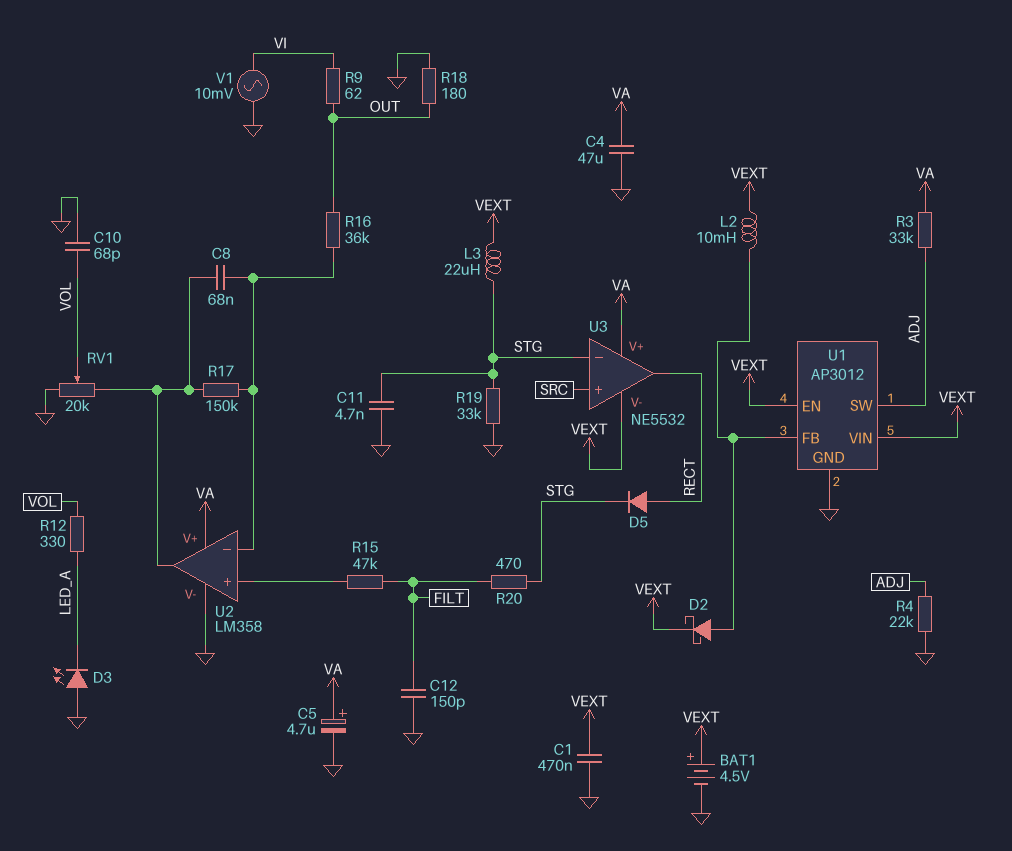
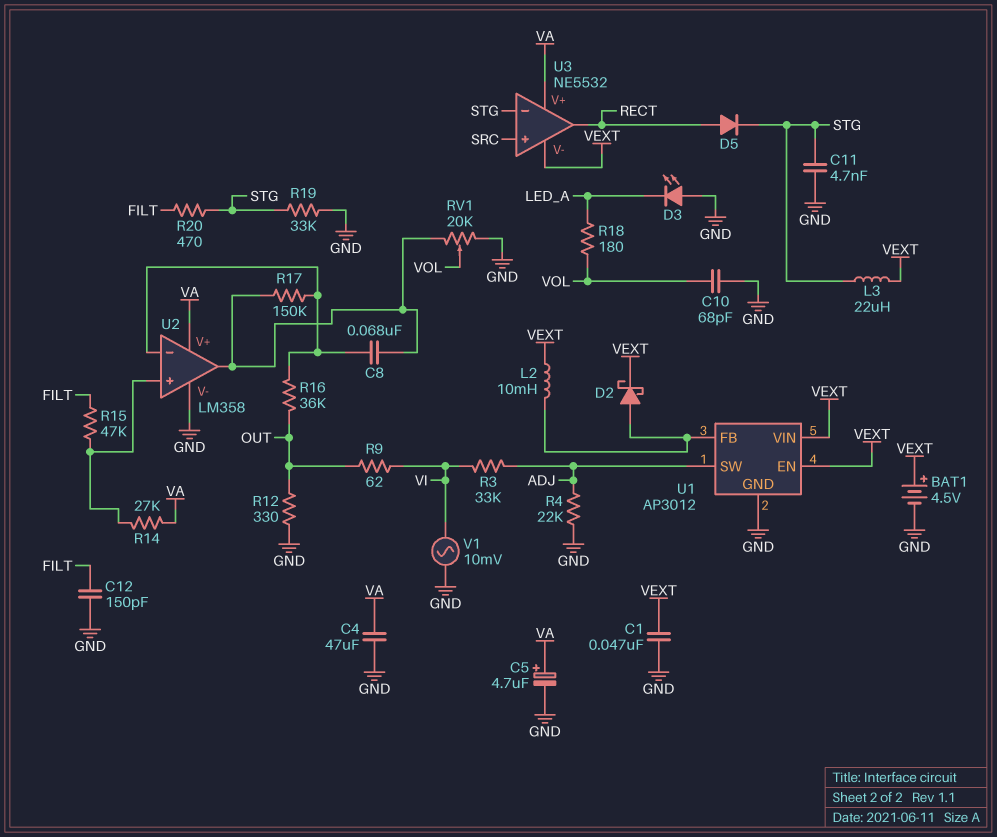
C1: 470nF (GND, VEXT) -> 47nF (GND, VEXT)
R3: 33k (ADJ, VA) -> 33k (ADJ, VI)
R12: 330 (LED_A, VOL) -> 330 (GND, OUT)
R14: none -> 27k (U2/in+, VA)
R18: 180 (GND, OUT) -> 180 (LED_A, VOL)

